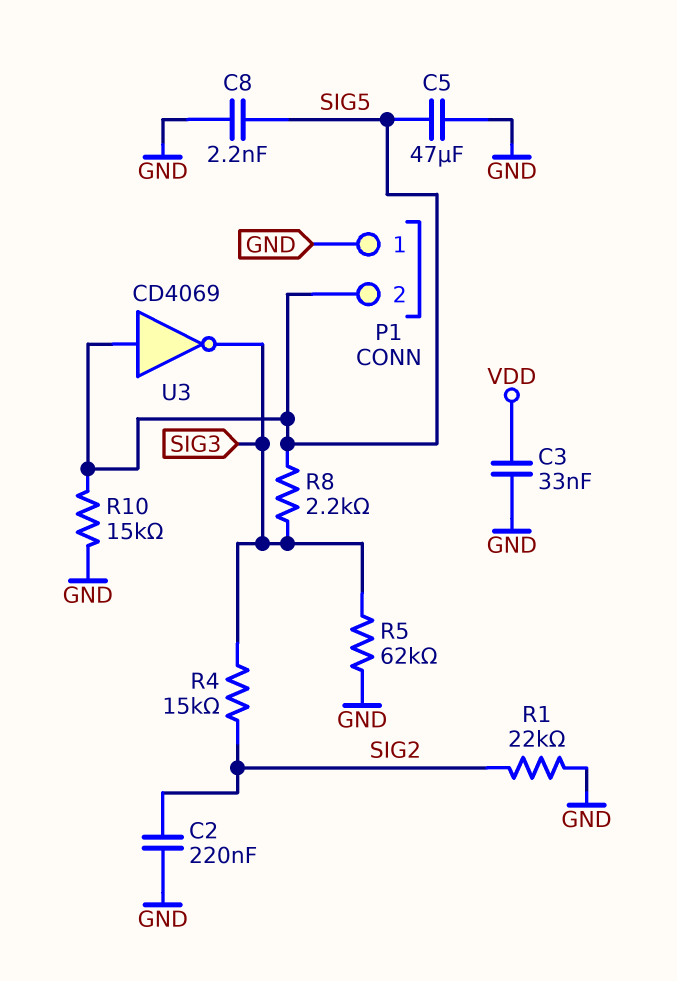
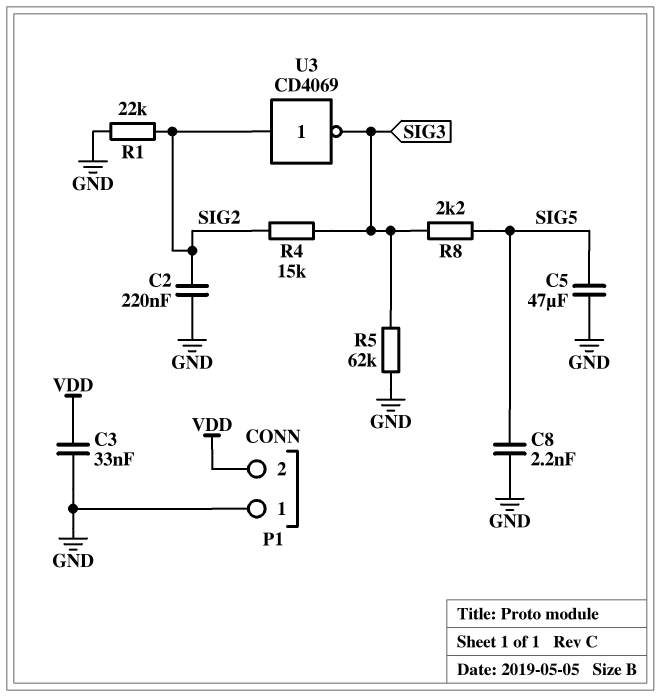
P1 pin 2: SIG5 -> VDD
R10: 15k (GND, SIG5) -> none
U3: NOT CD4069 (in SIG5, out SIG3) -> NOT CD4069 (in SIG2, out SIG3)

